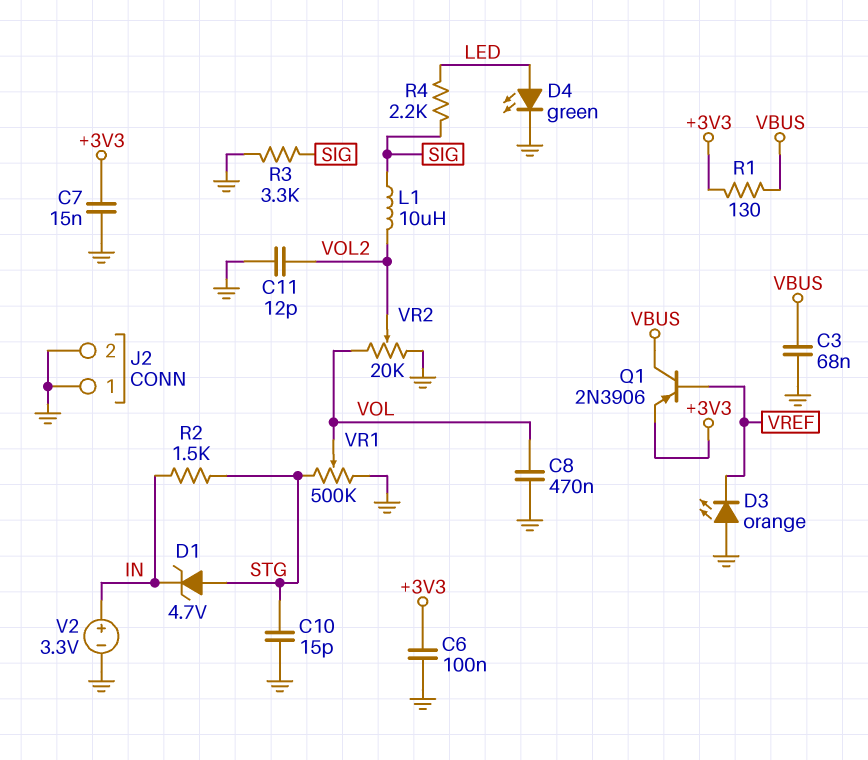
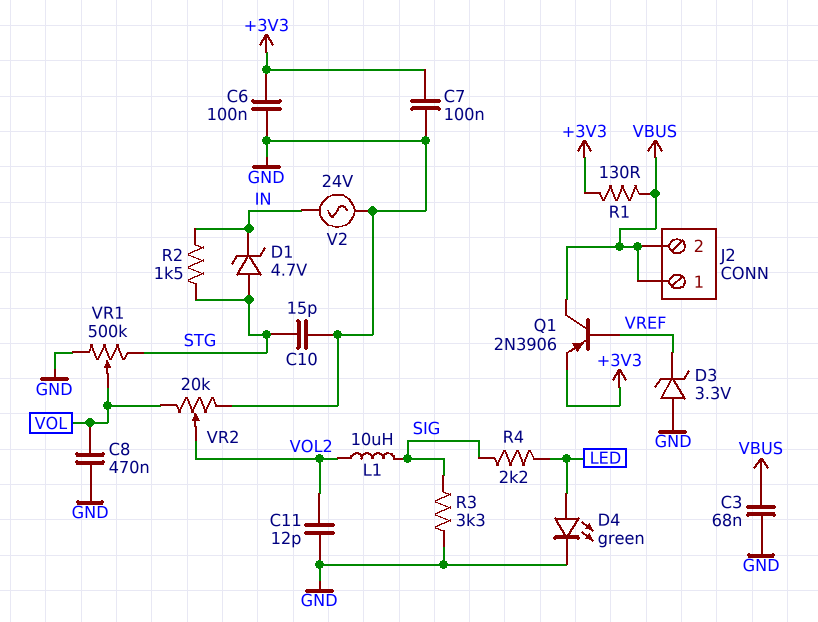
C7: 15nF (+3V3, GND) -> 100nF (+3V3, GND)
D3: LED orange (A GND, K VREF) -> zener 3.3V (A GND, K VREF)
J2 pin 1: GND -> VBUS
J2 pin 2: GND -> VBUS
V2: 3.3V (plus IN, minus GND) -> AC 24V (GND, IN)

